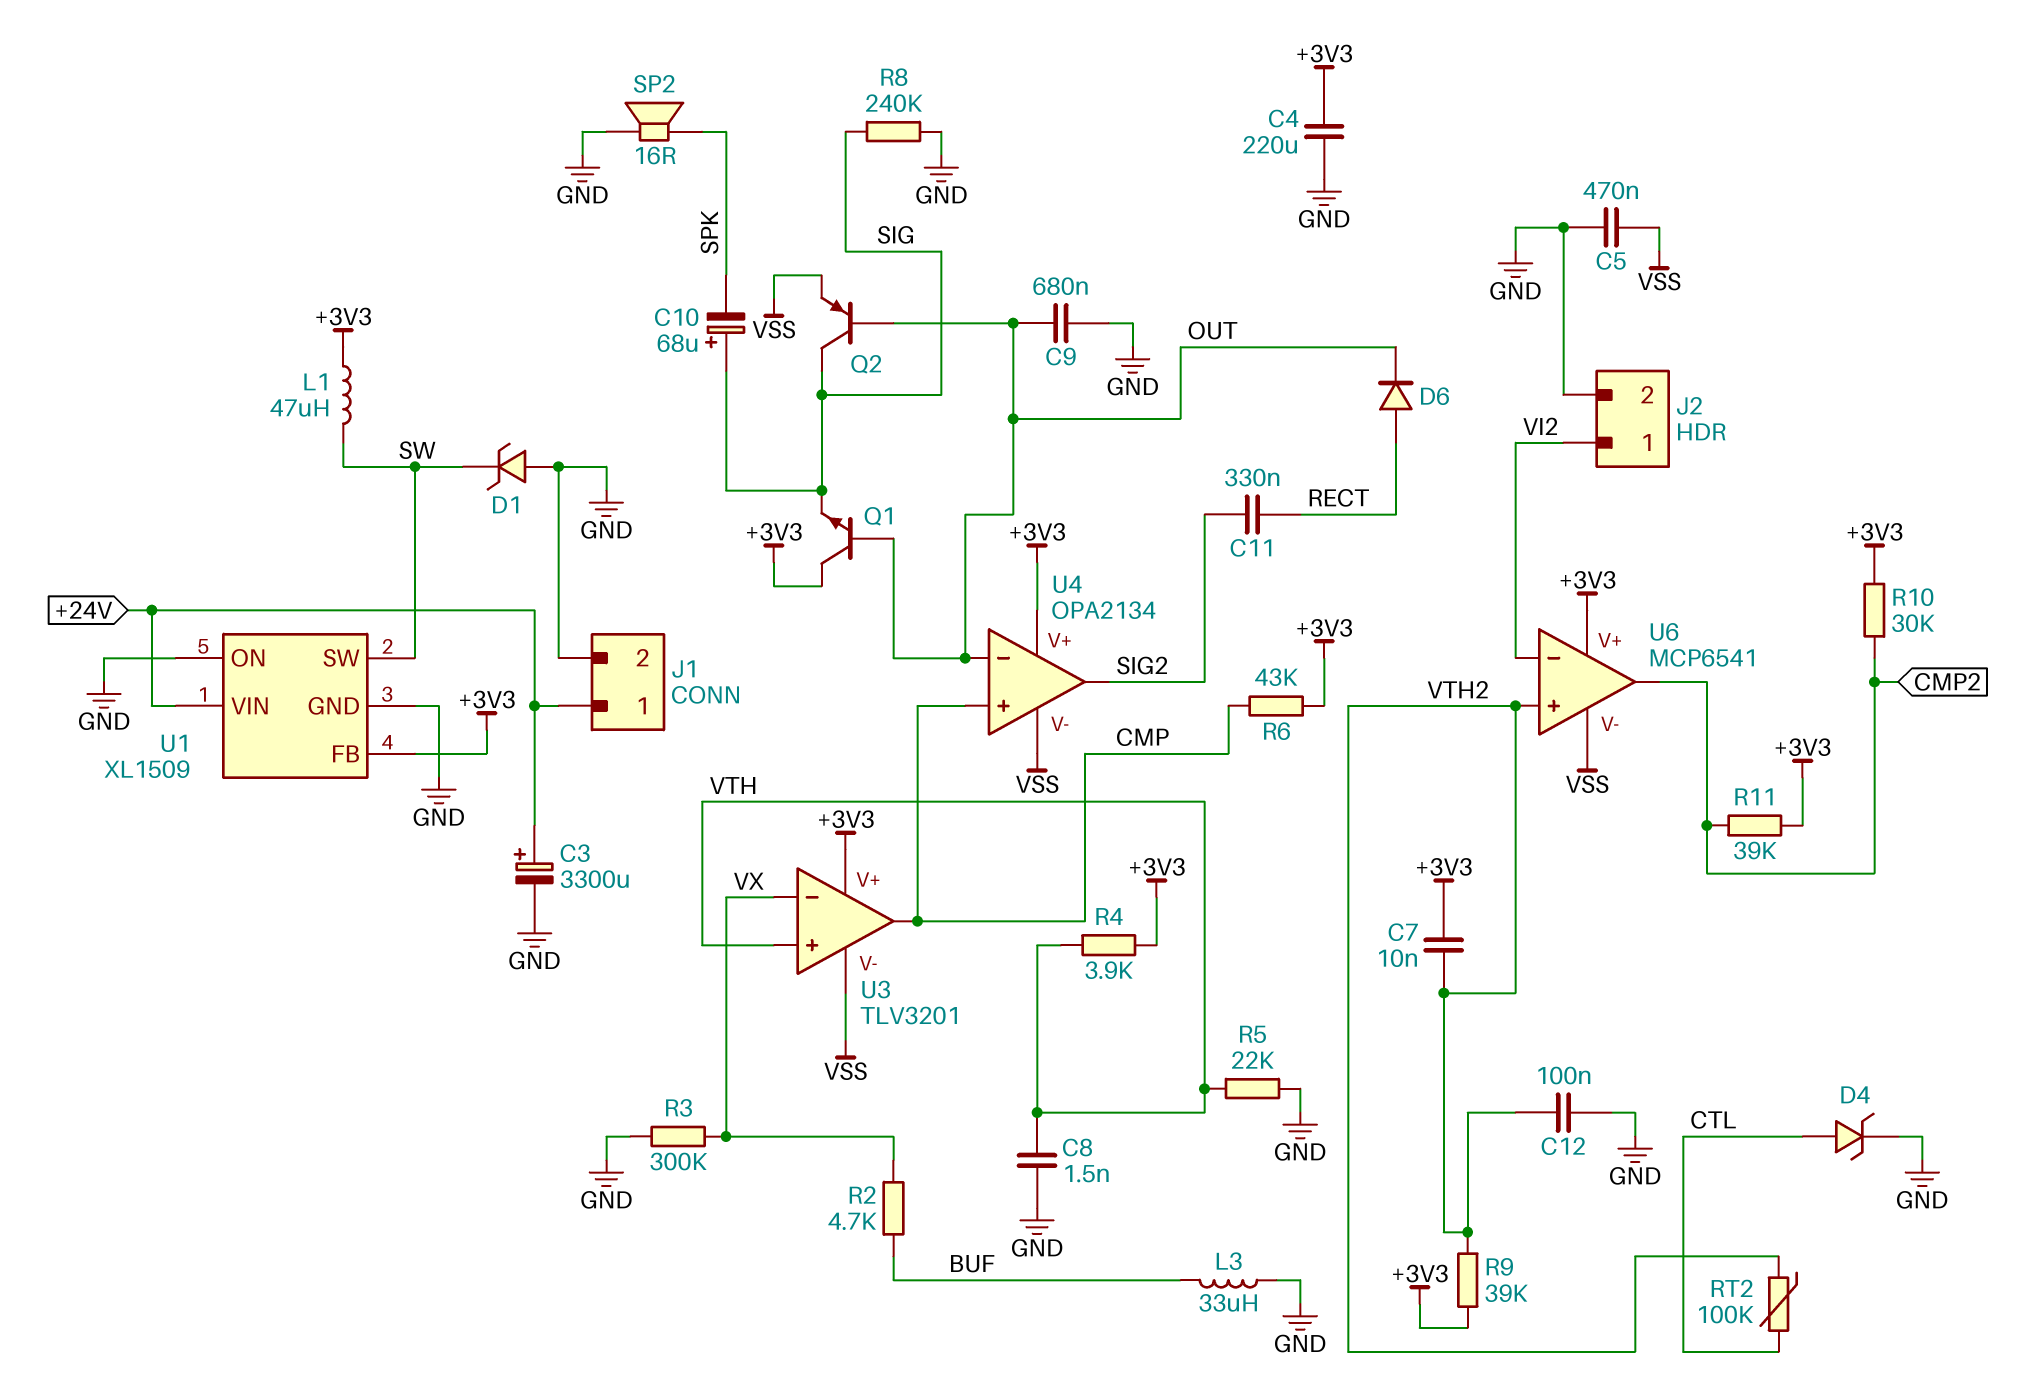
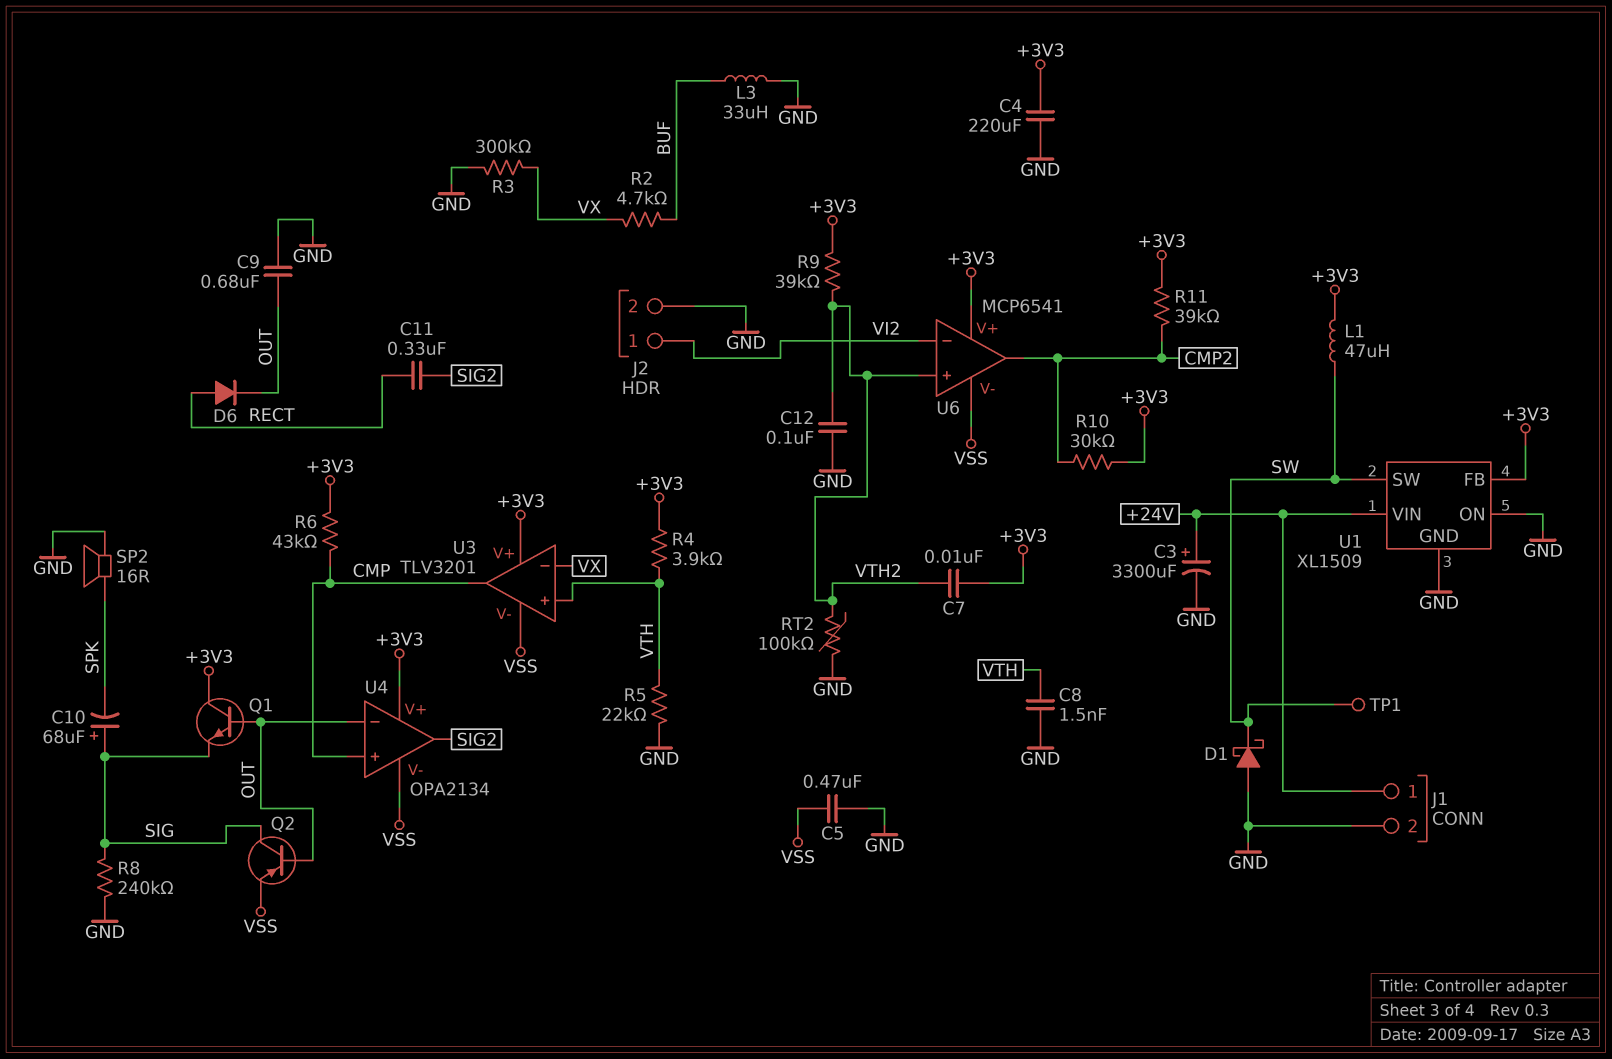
D1: zener (A GND, K SW) -> schottky (A GND, K SW)
D4: zener (A CTL, K GND) -> none
RT2: 100k (CTL, VTH2) -> 100k (GND, VTH2)
TP1: none -> test point (SW)

